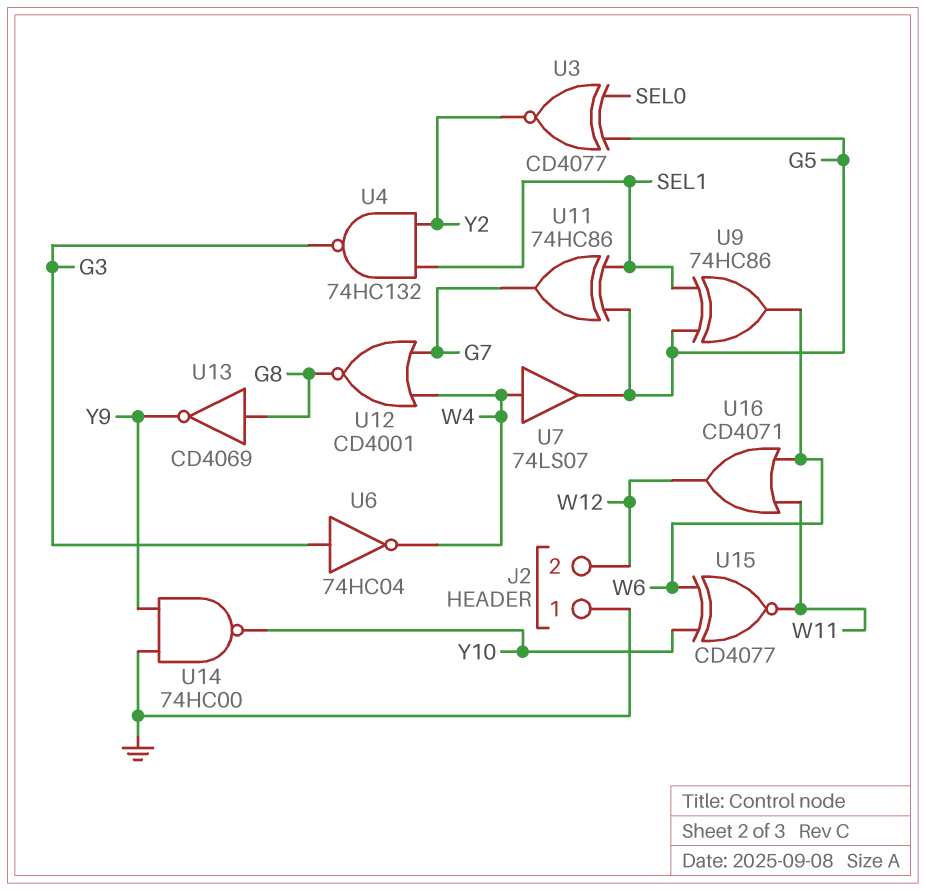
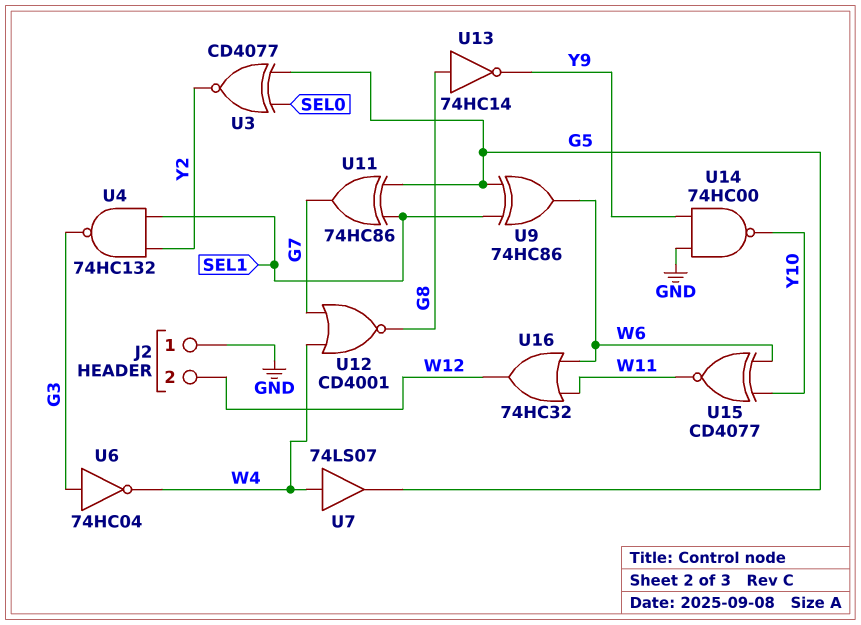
U13: NOT CD4069 (in G8, out Y9) -> NOT 74HC14 (in G8, out Y9)
U16: OR CD4071 (in W6, in W11, out W12) -> OR 74HC32 (in W6, in W11, out W12)

